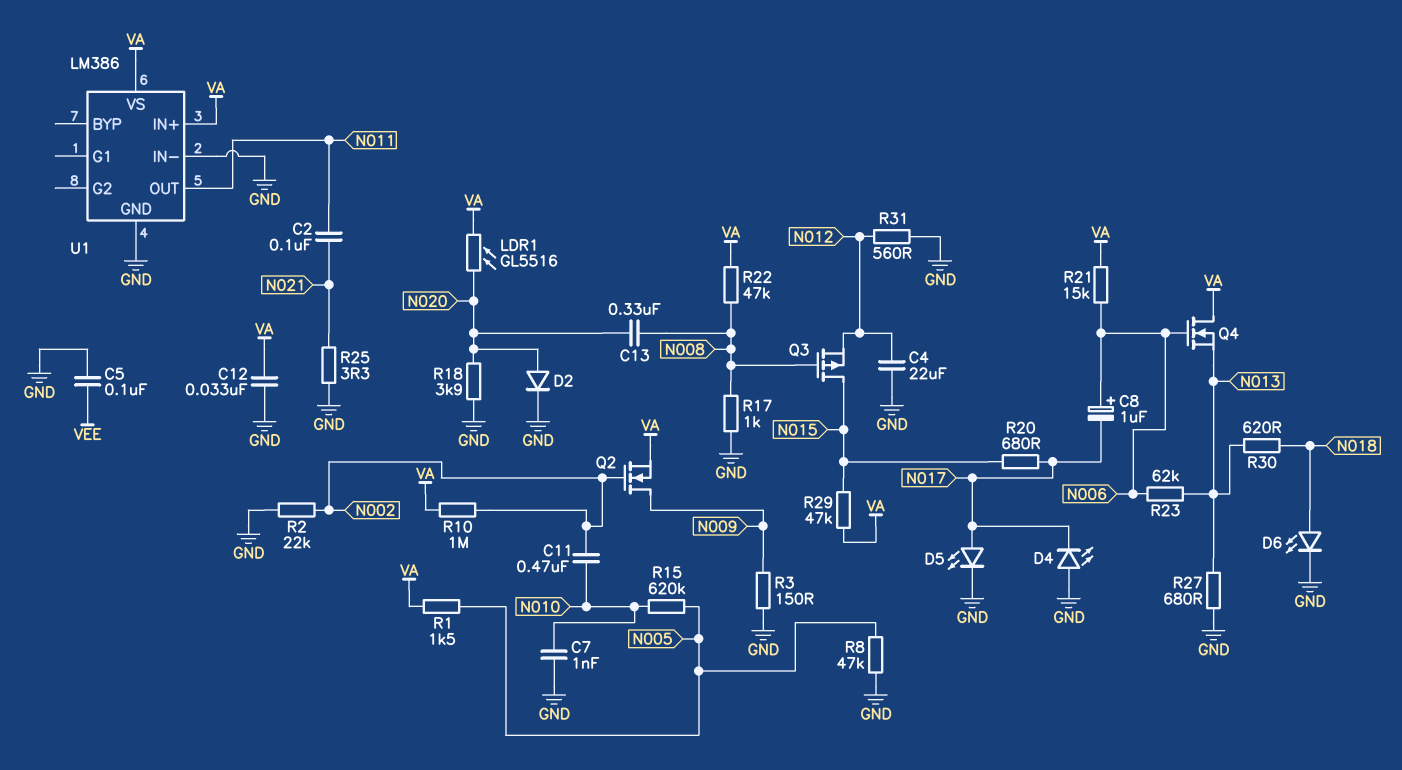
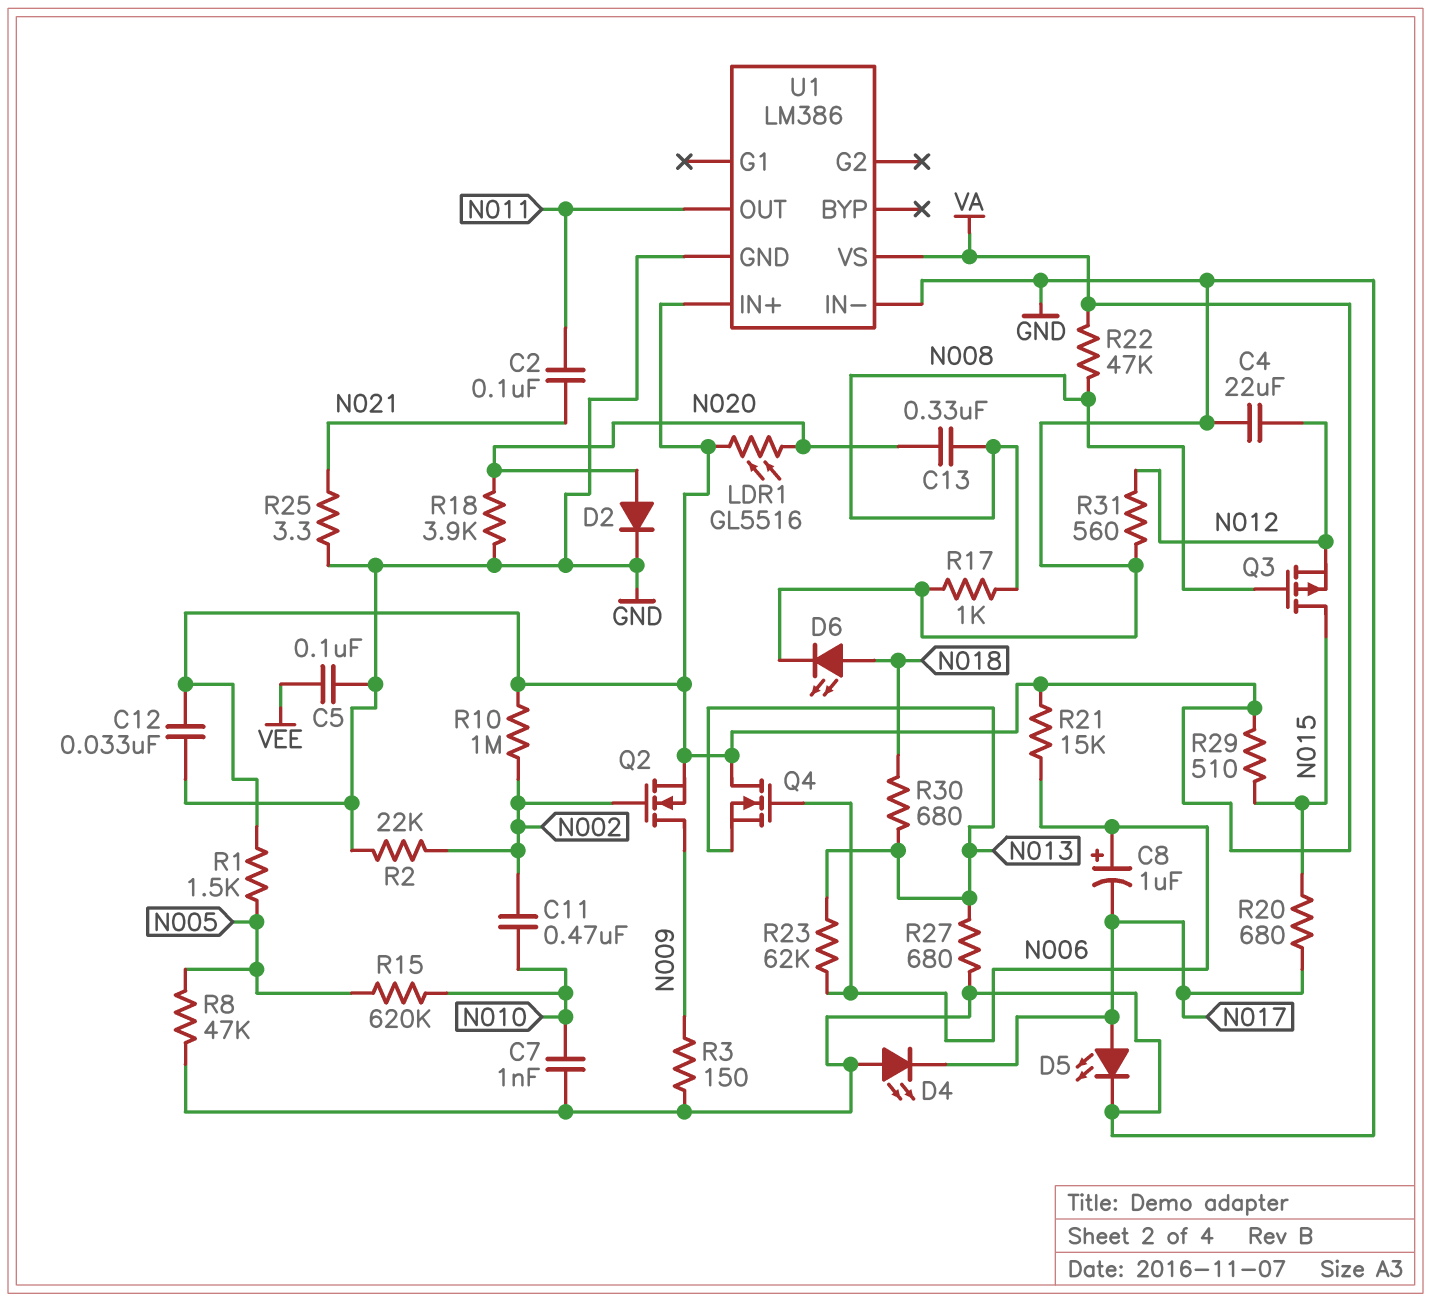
R29: 47k (N015, VA) -> 510 (N015, VA)
R30: 620 (N013, N018) -> 680 (N013, N018)

